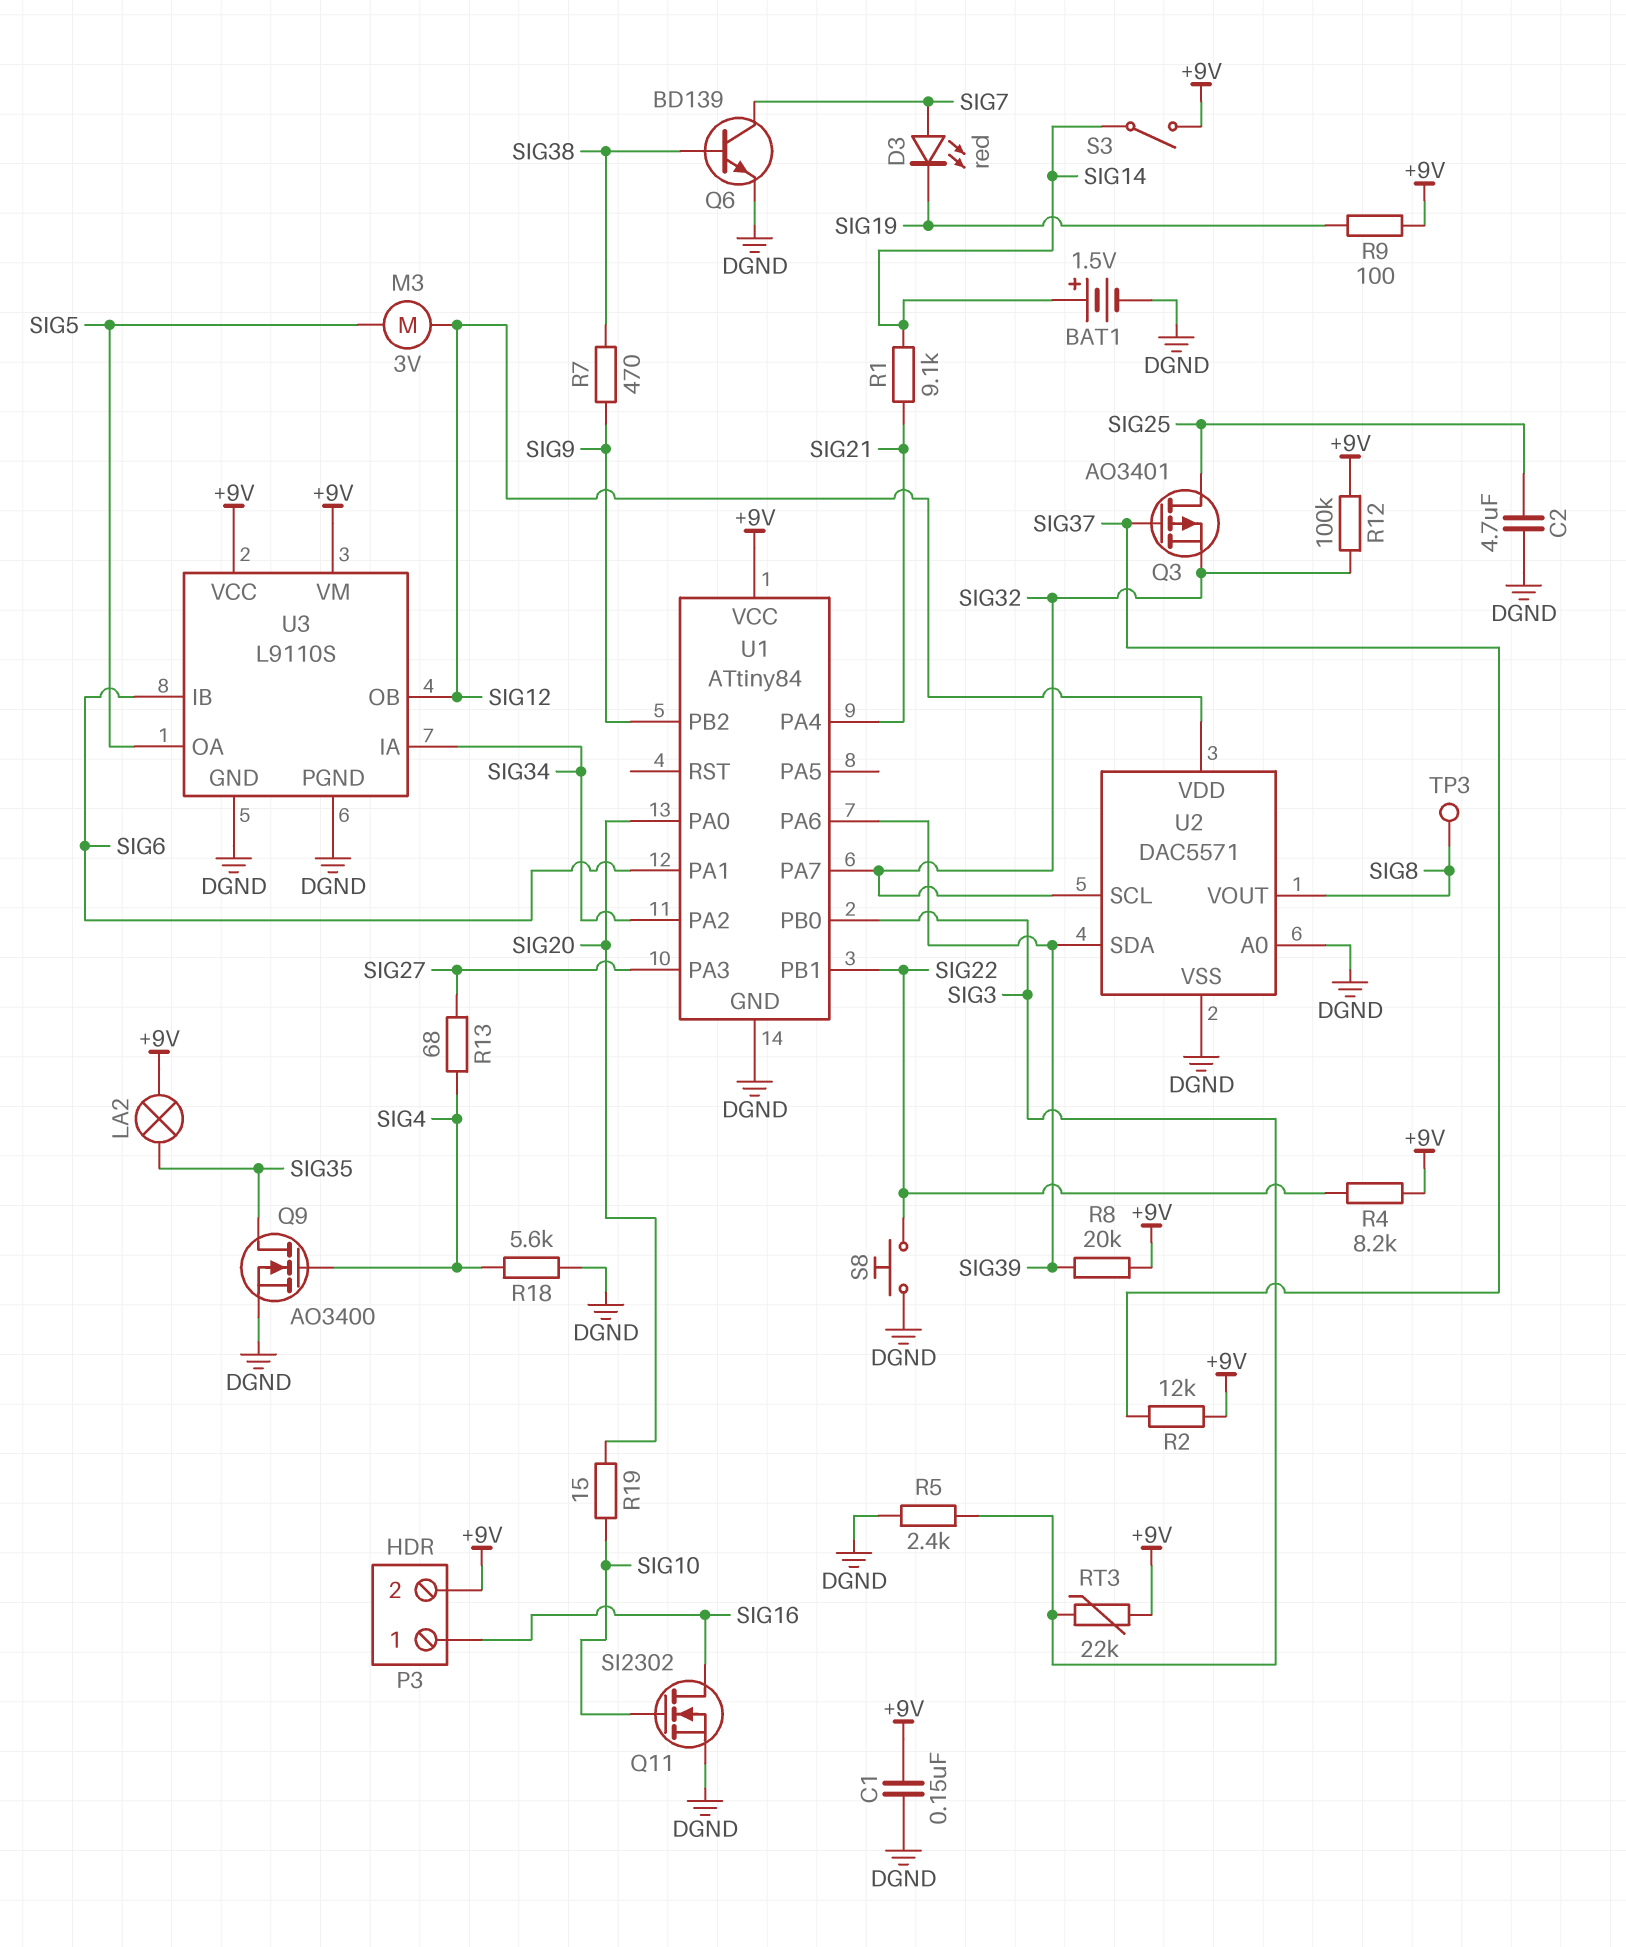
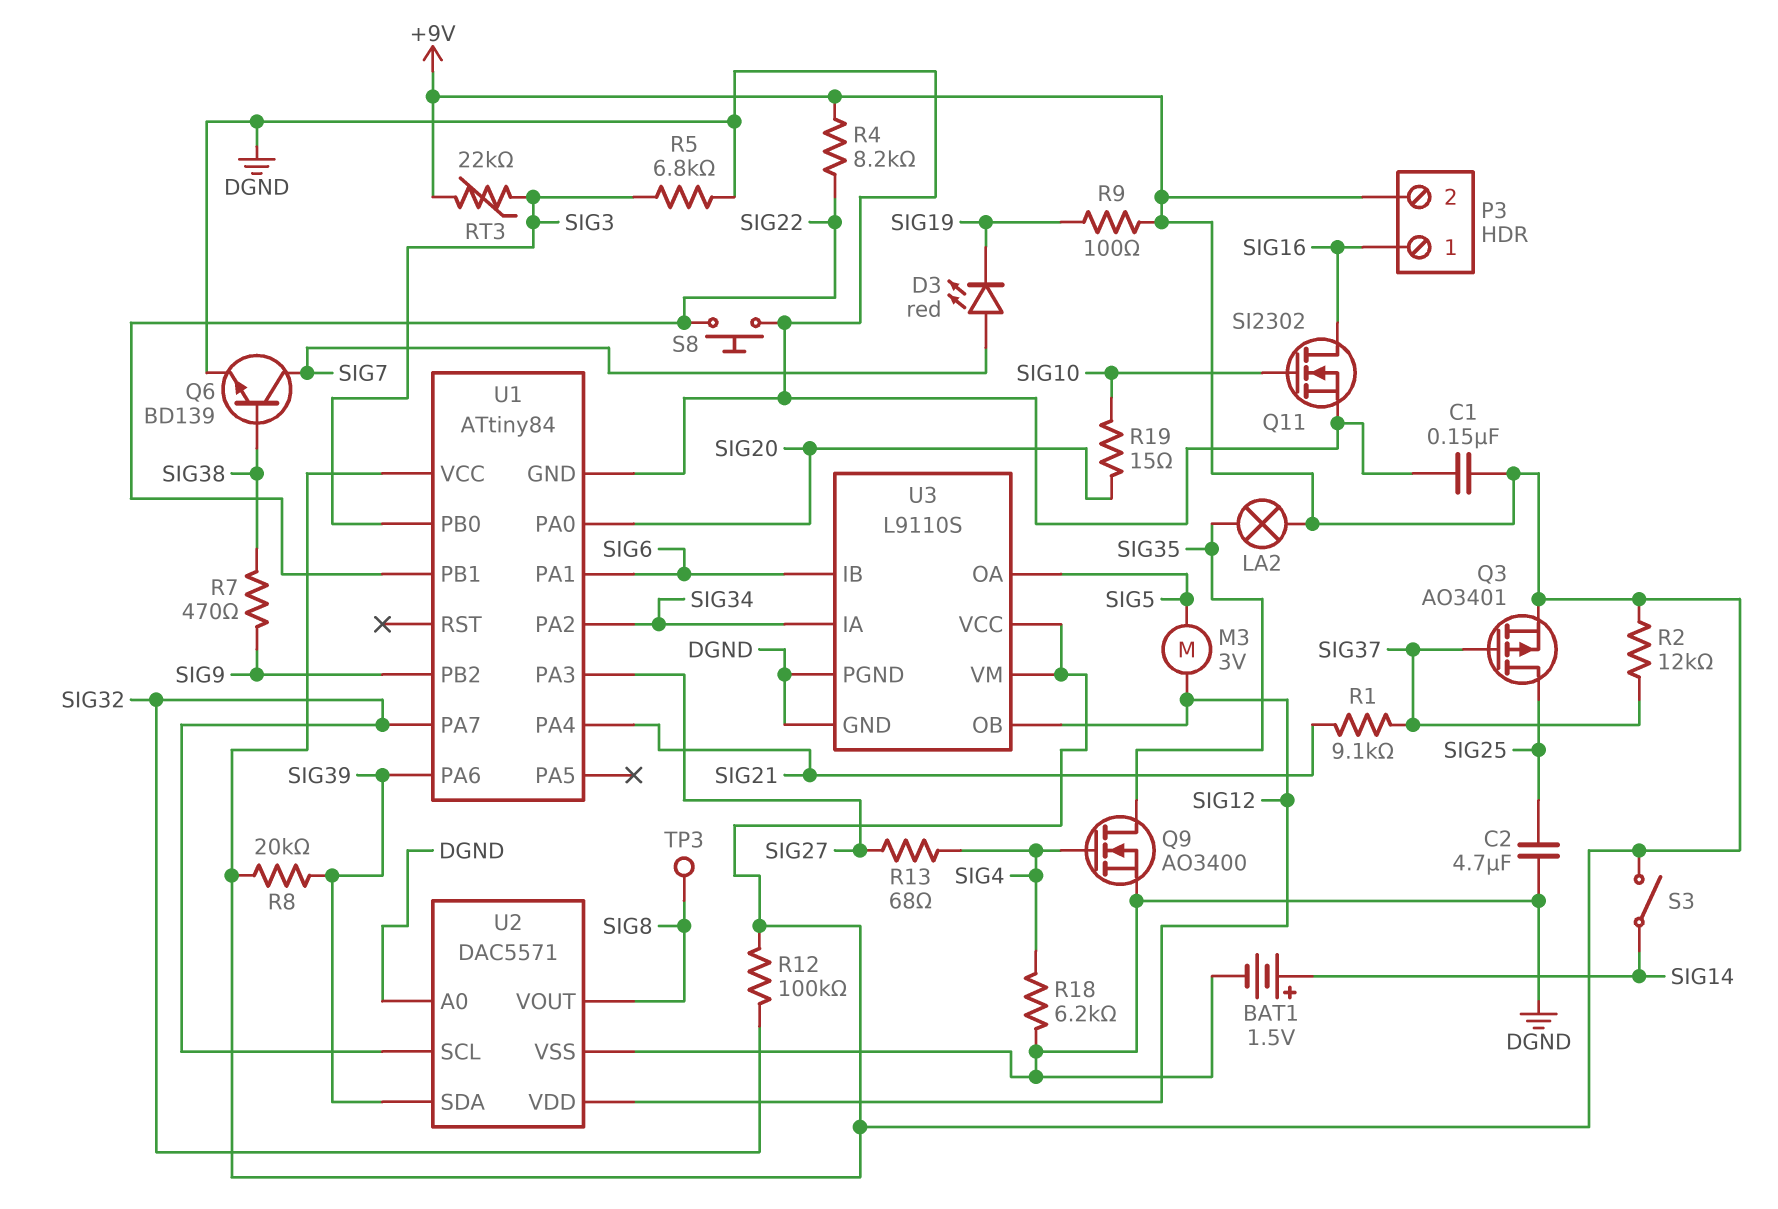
Q3: PMOS AO3401 (G SIG37, D SIG25, S SIG32) -> PMOS AO3401 (G SIG37, D SIG25, S +9V)
R1: 9.1k (SIG14, SIG21) -> 9.1k (SIG21, SIG37)
R5: 2.4k (DGND, SIG3) -> 6.8k (DGND, SIG3)
R18: 5.6k (DGND, SIG4) -> 6.2k (DGND, SIG4)

